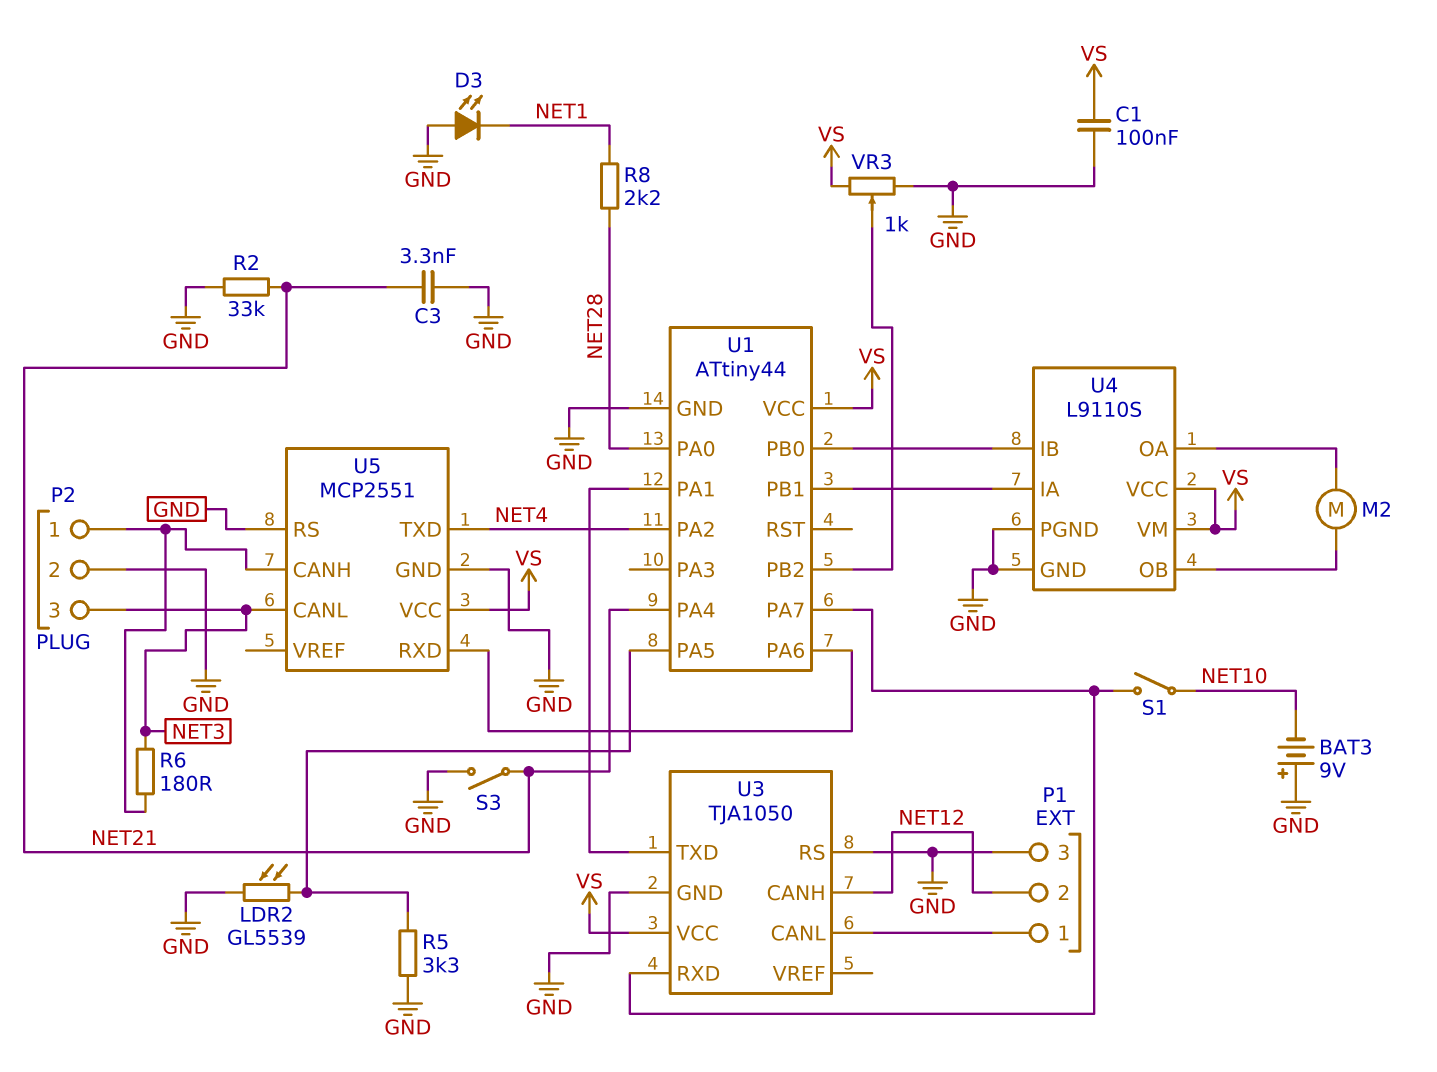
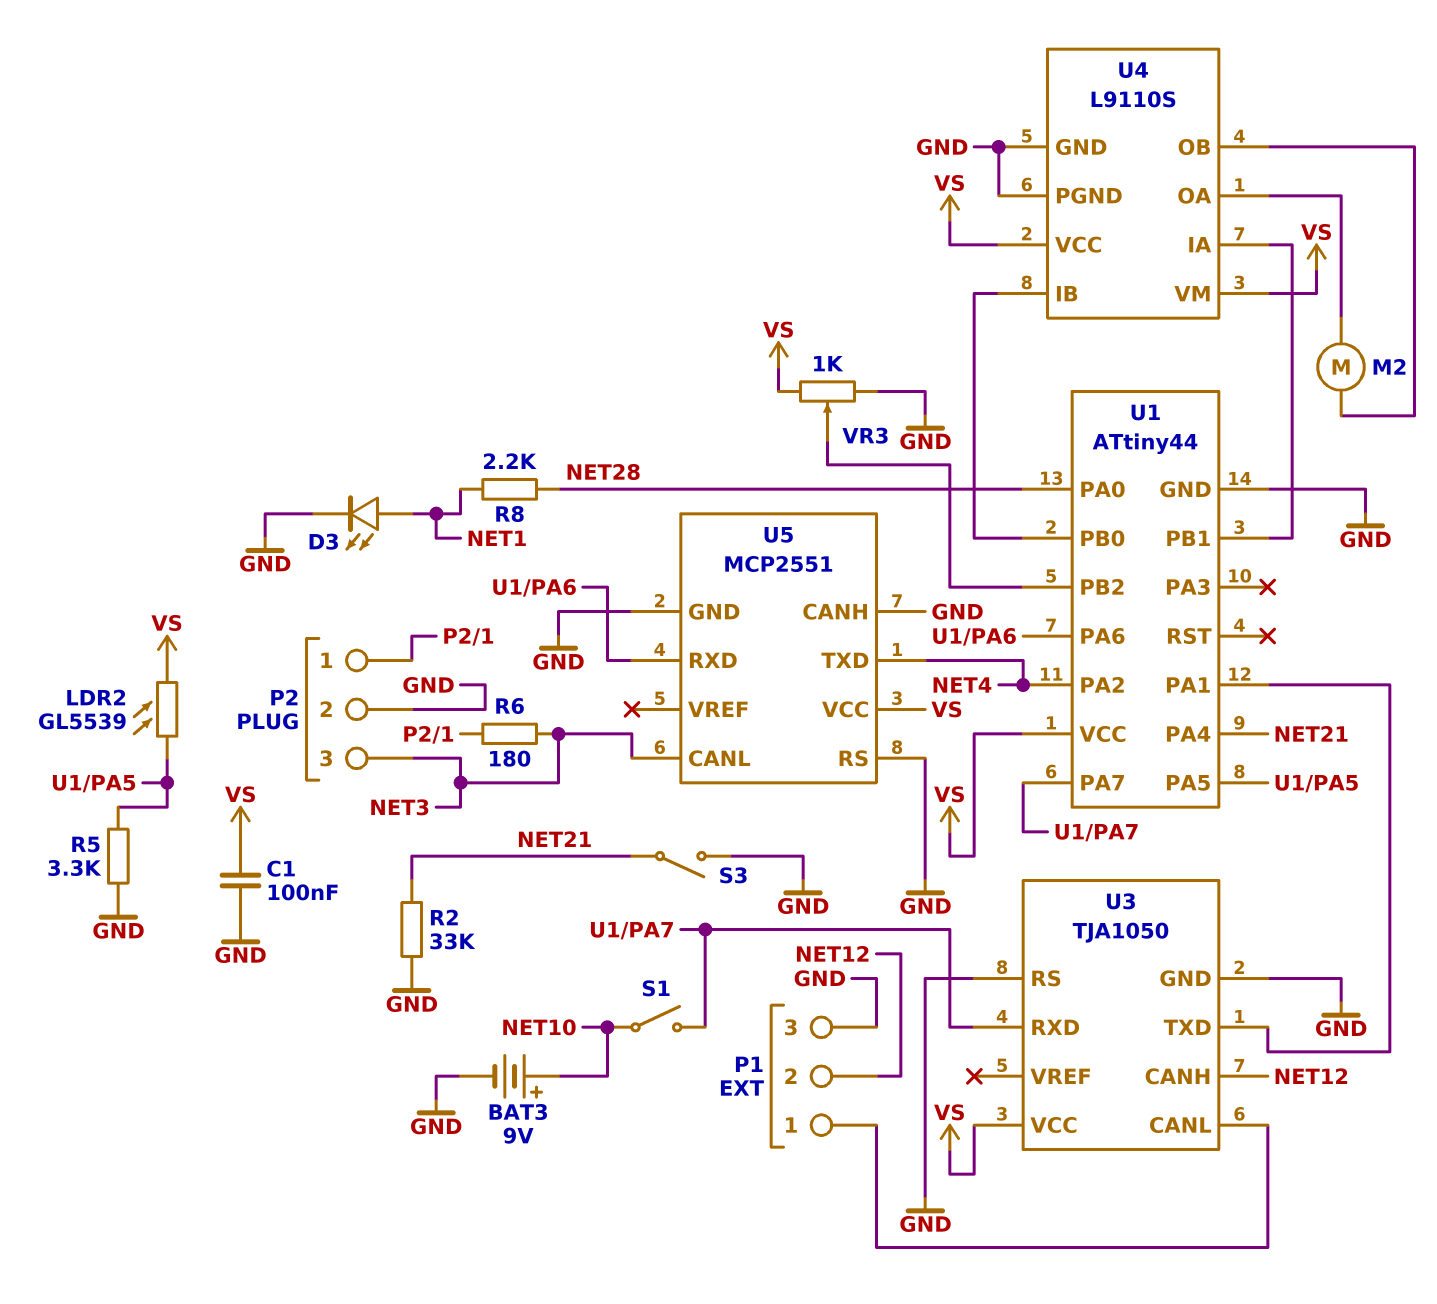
BAT3: 9V (plus GND, minus NET10) -> 9V (plus NET10, minus GND)
C3: 3.3nF (GND, NET21) -> none
D3: LED (A GND, K NET1) -> LED (A NET1, K GND)
LDR2: GL5539 (GND, U1/PA5) -> GL5539 (U1/PA5, VS)
U5 pin CANH: P2/1 -> GND

